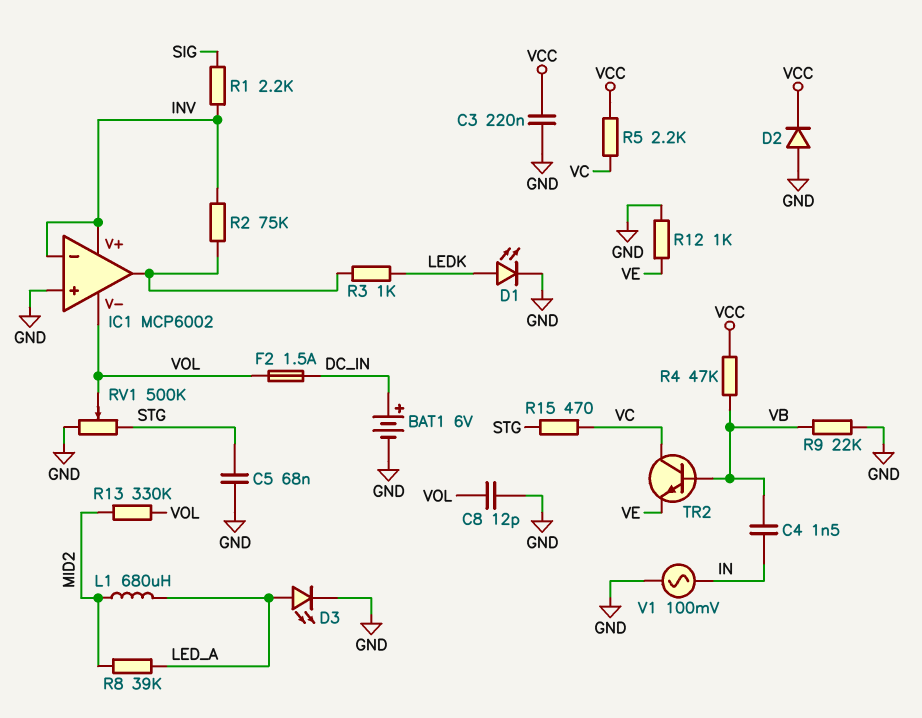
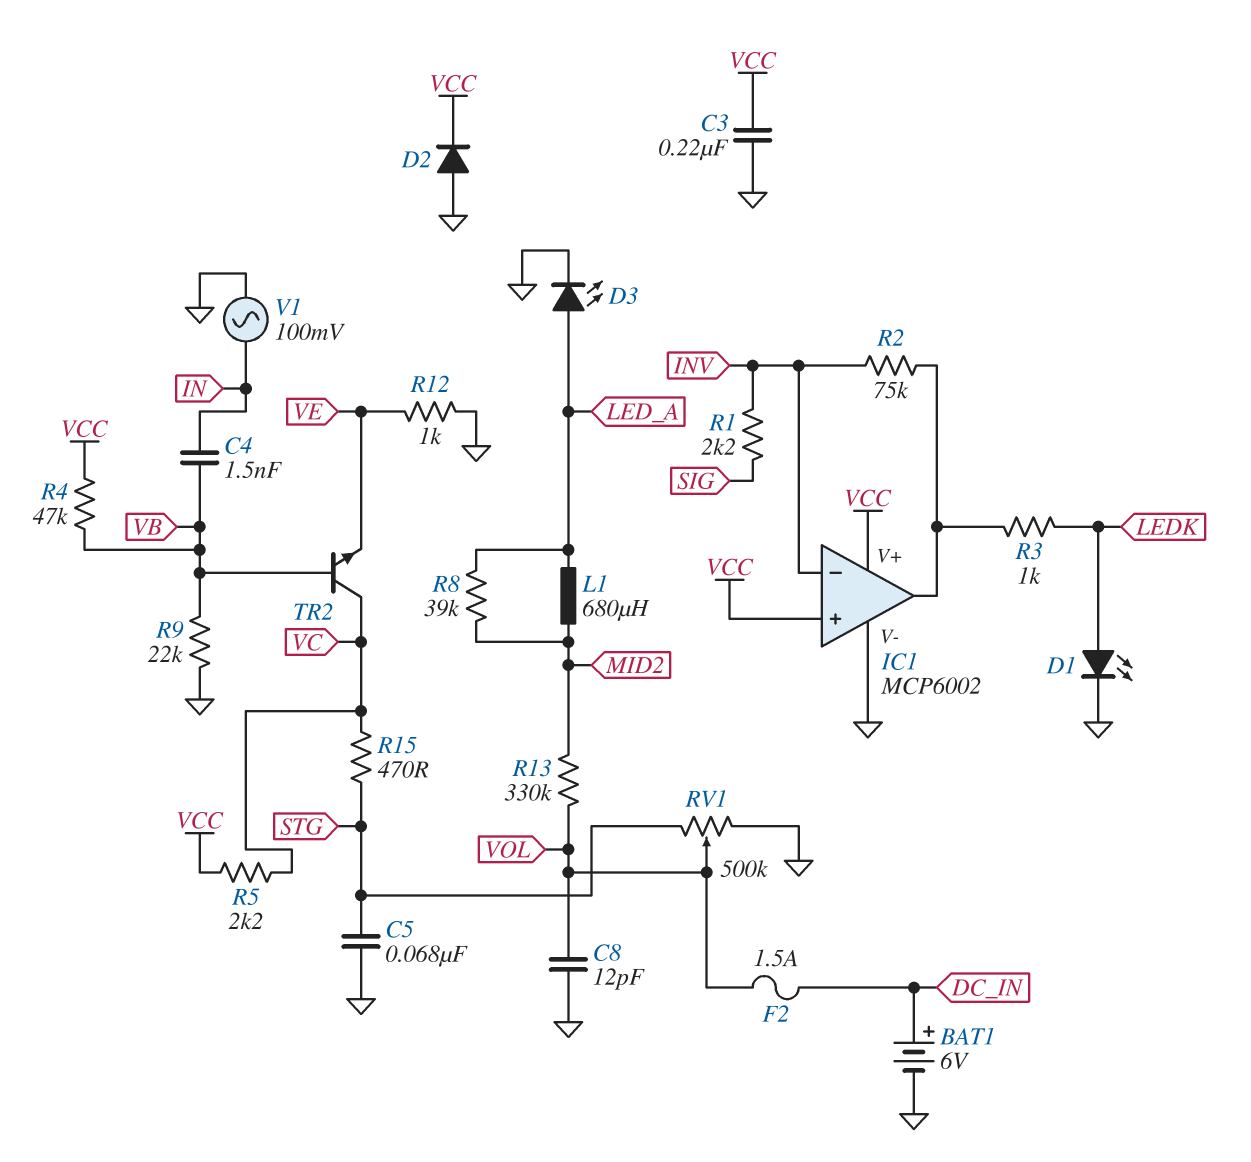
IC1 pin V+: INV -> VCC
IC1 pin V-: VOL -> GND
IC1 pin in+: GND -> VCC

